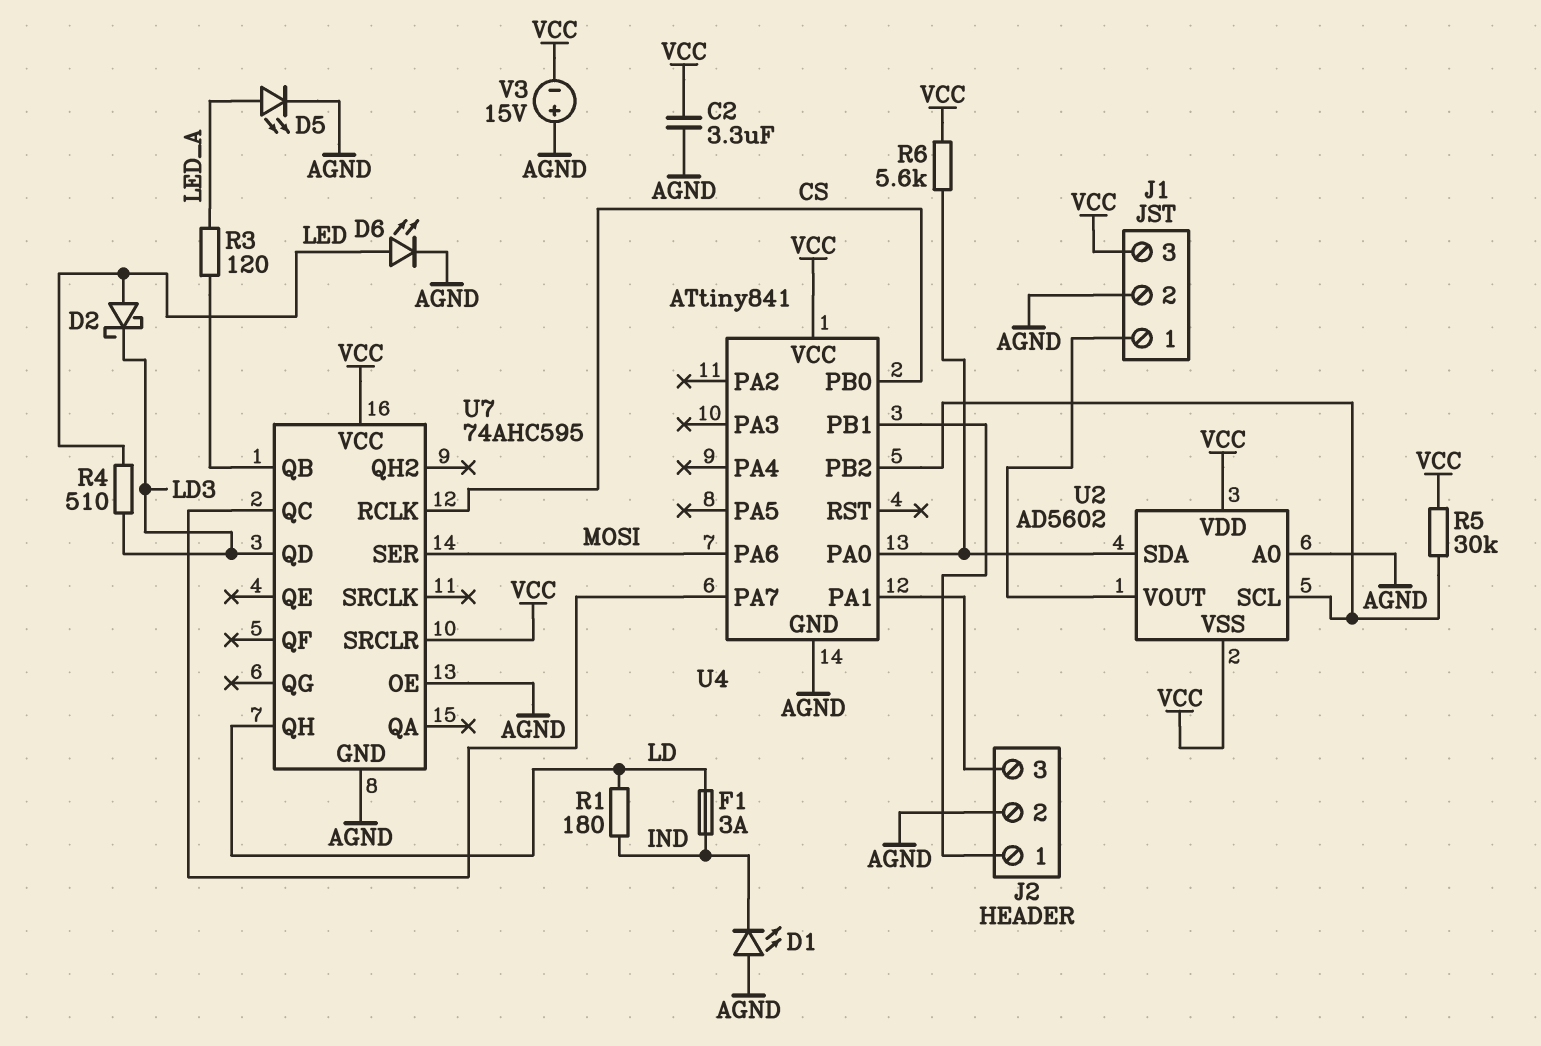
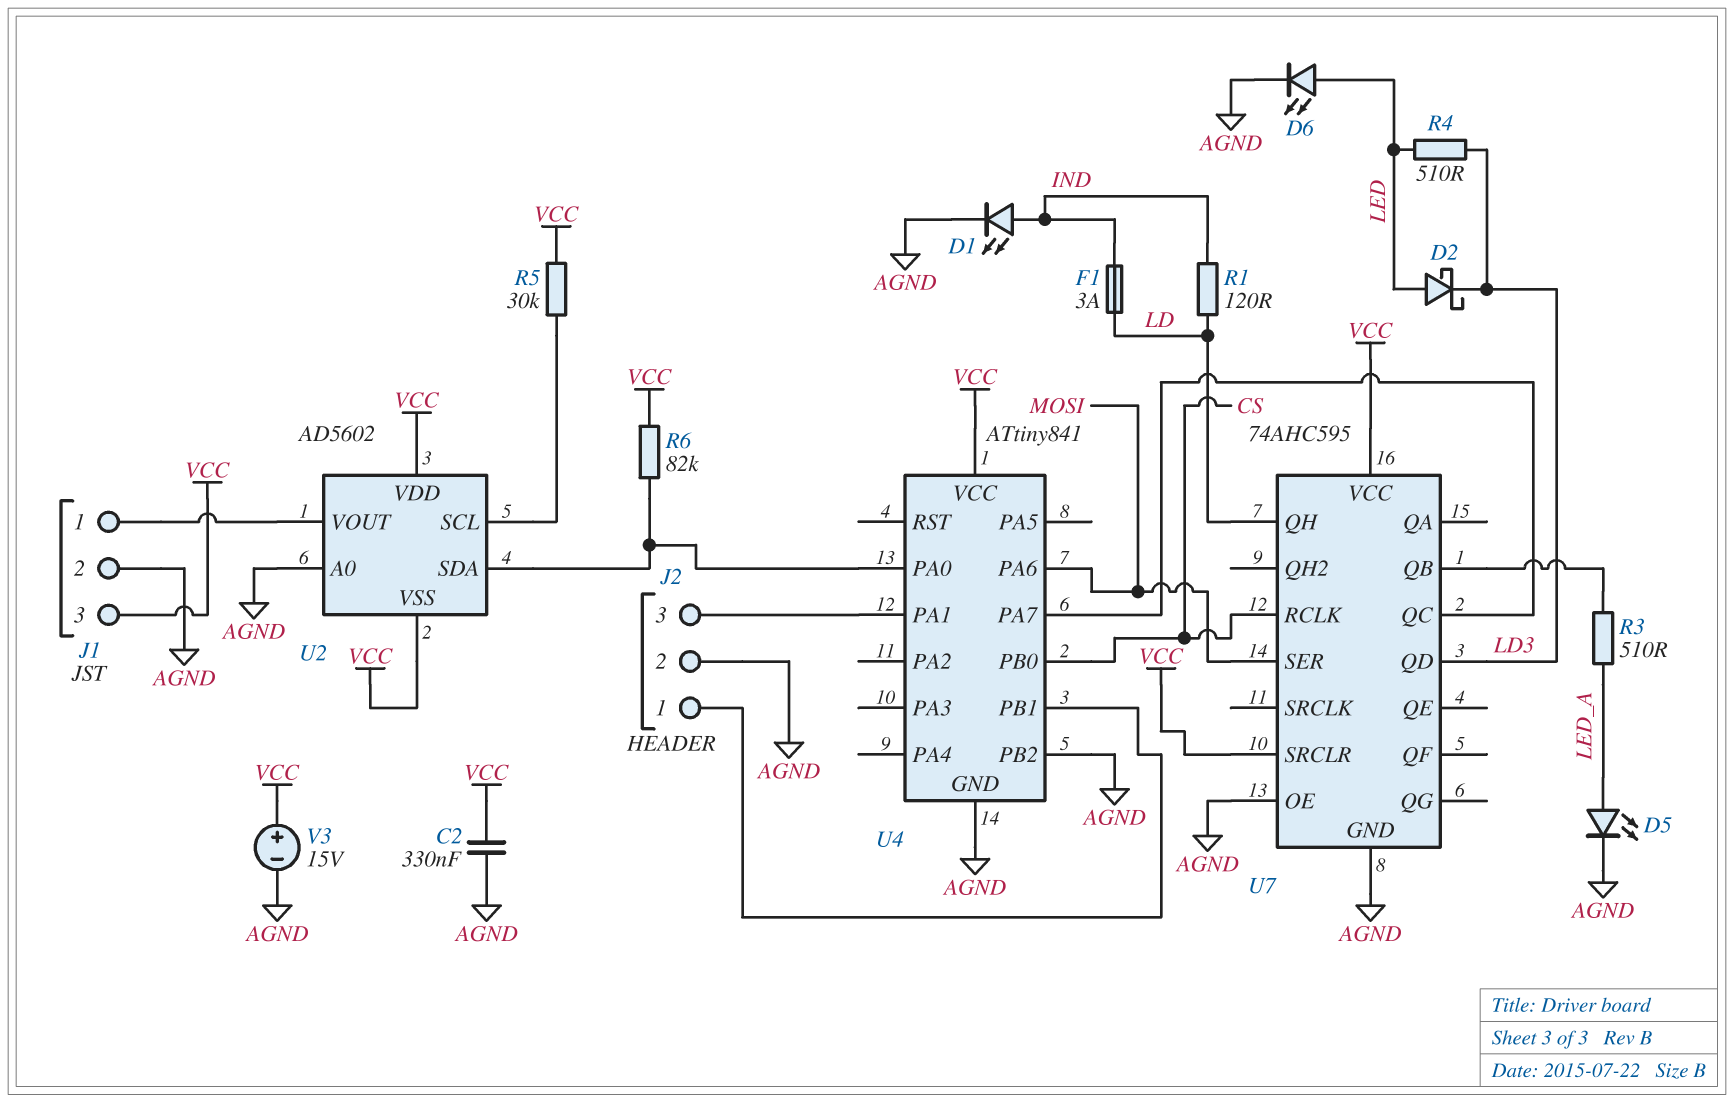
C2: 3.3uF (AGND, VCC) -> 330nF (AGND, VCC)
D1: LED (A AGND, K IND) -> LED (A IND, K AGND)
R1: 180 (IND, LD) -> 120 (IND, LD)
R3: 120 (LED_A, U7/QB) -> 510 (LED_A, U7/QB)
R6: 5.6k (U2/SDA, VCC) -> 82k (U2/SDA, VCC)
U4 pin PB2: U2/SCL -> AGND
V3: 15V (plus AGND, minus VCC) -> 15V (plus VCC, minus AGND)

